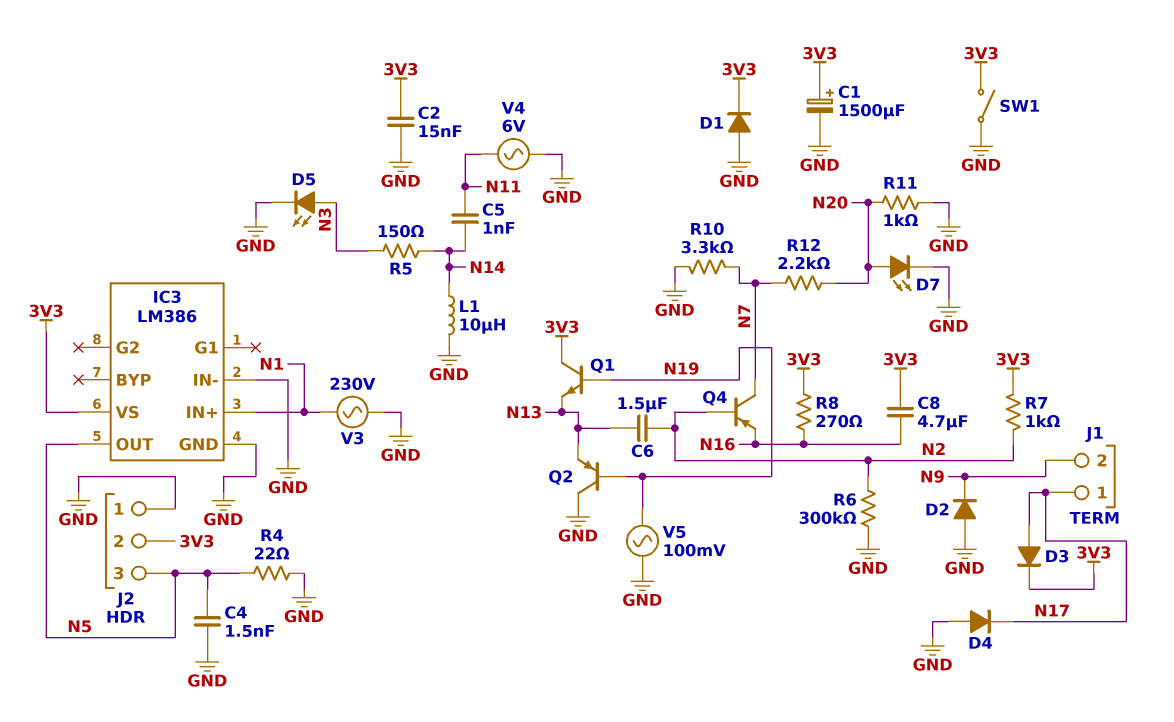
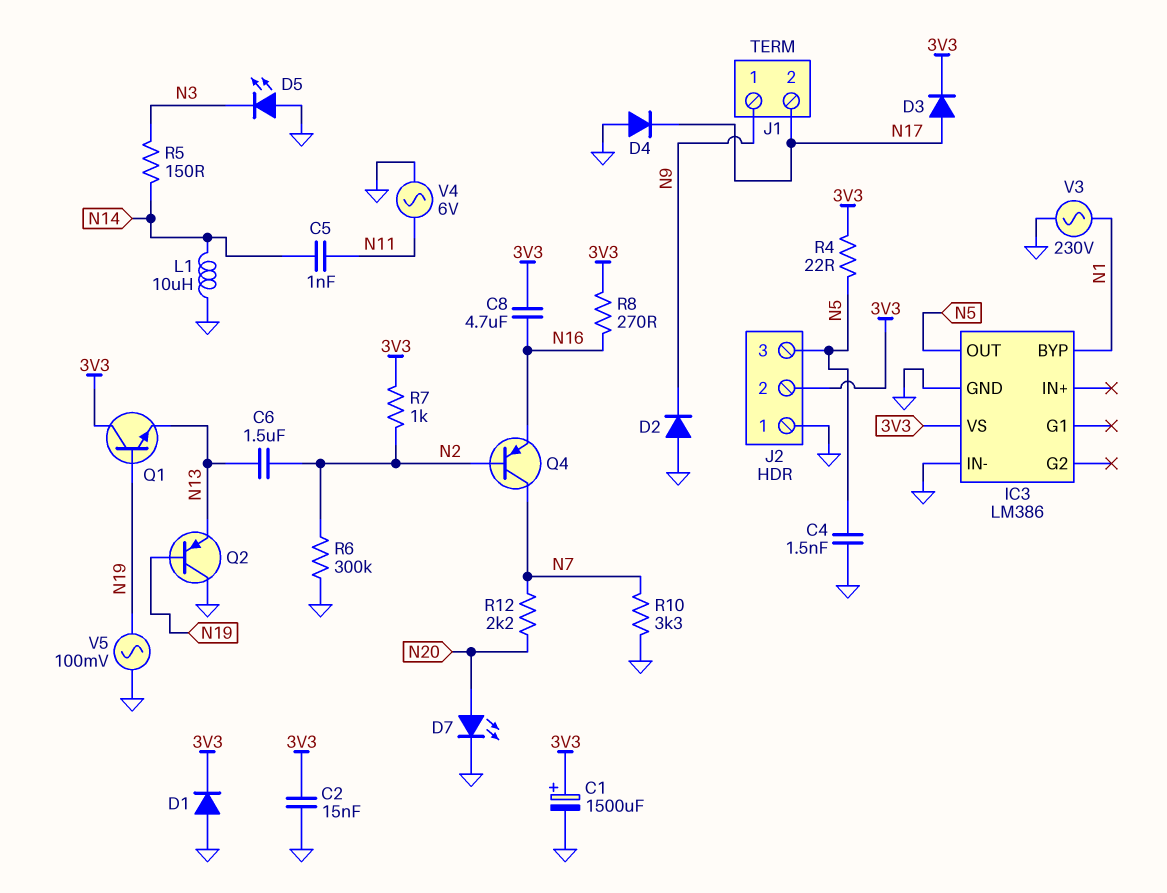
D5: LED (A N3, K GND) -> LED (A GND, K N3)
IC3 pin BYP: none -> N1
IC3 pin IN+: N1 -> none
J1 pin 1: N17 -> N9
J1 pin 2: N9 -> N17
R4: 22 (GND, N5) -> 22 (3V3, N5)
R11: 1k (GND, N20) -> none
SW1: switch (3V3, GND) -> none

